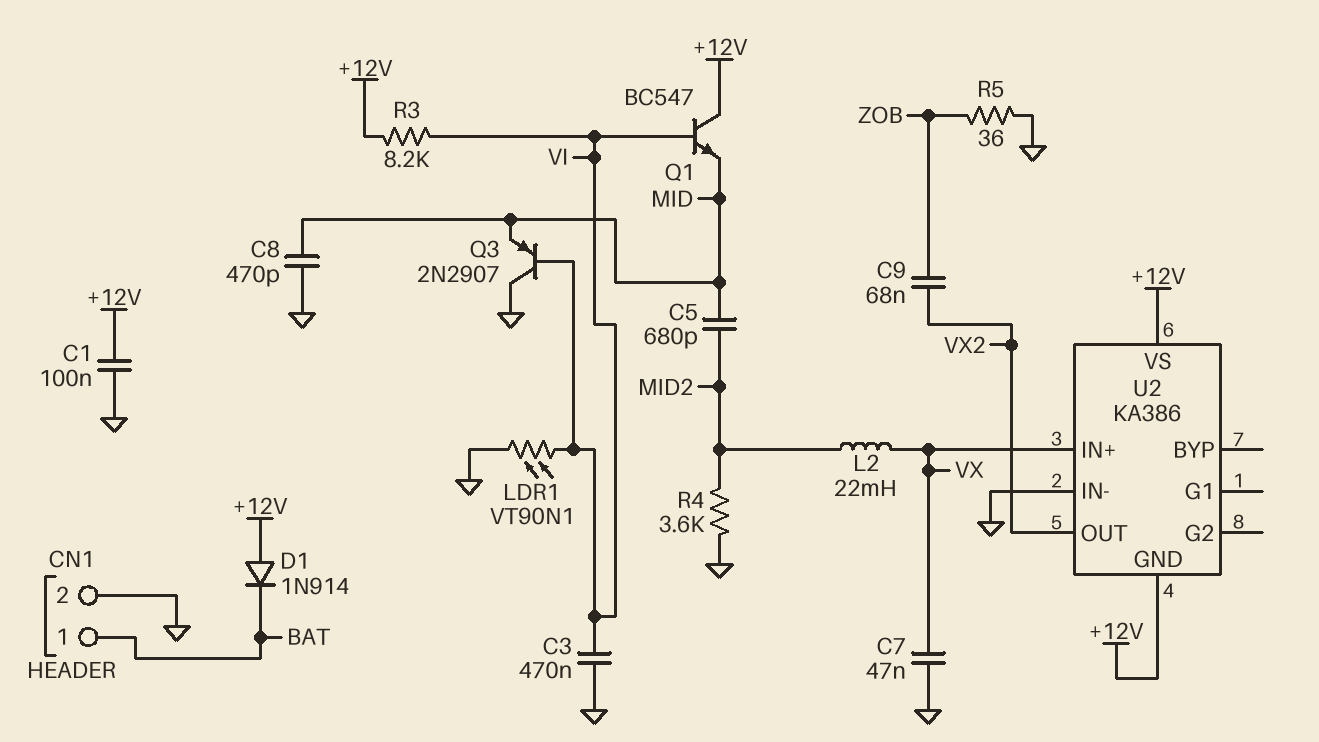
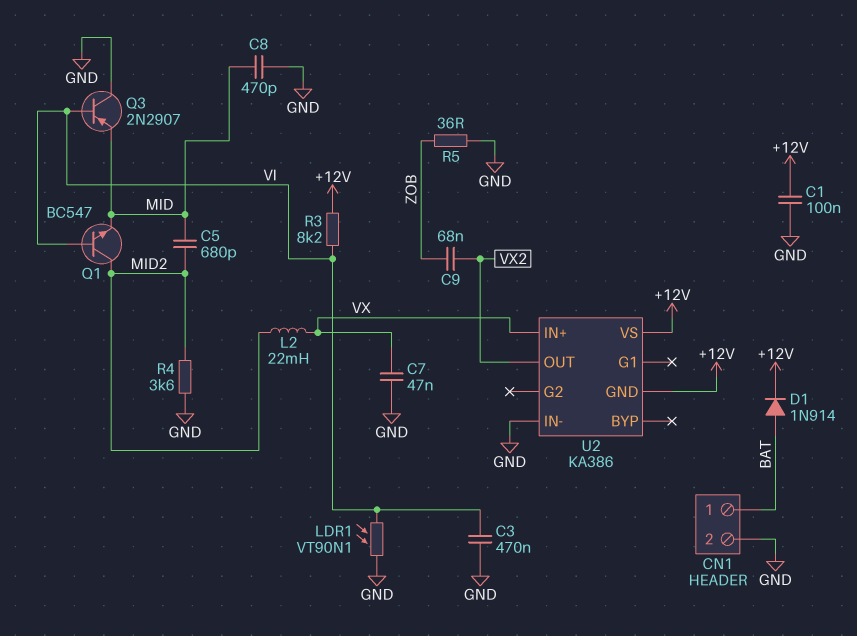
D1: diode 1N914 (A +12V, K BAT) -> diode 1N914 (A BAT, K +12V)
Q1: NPN BC547 (B VI, C +12V, E MID) -> NPN BC547 (B VI, C MID2, E MID)

